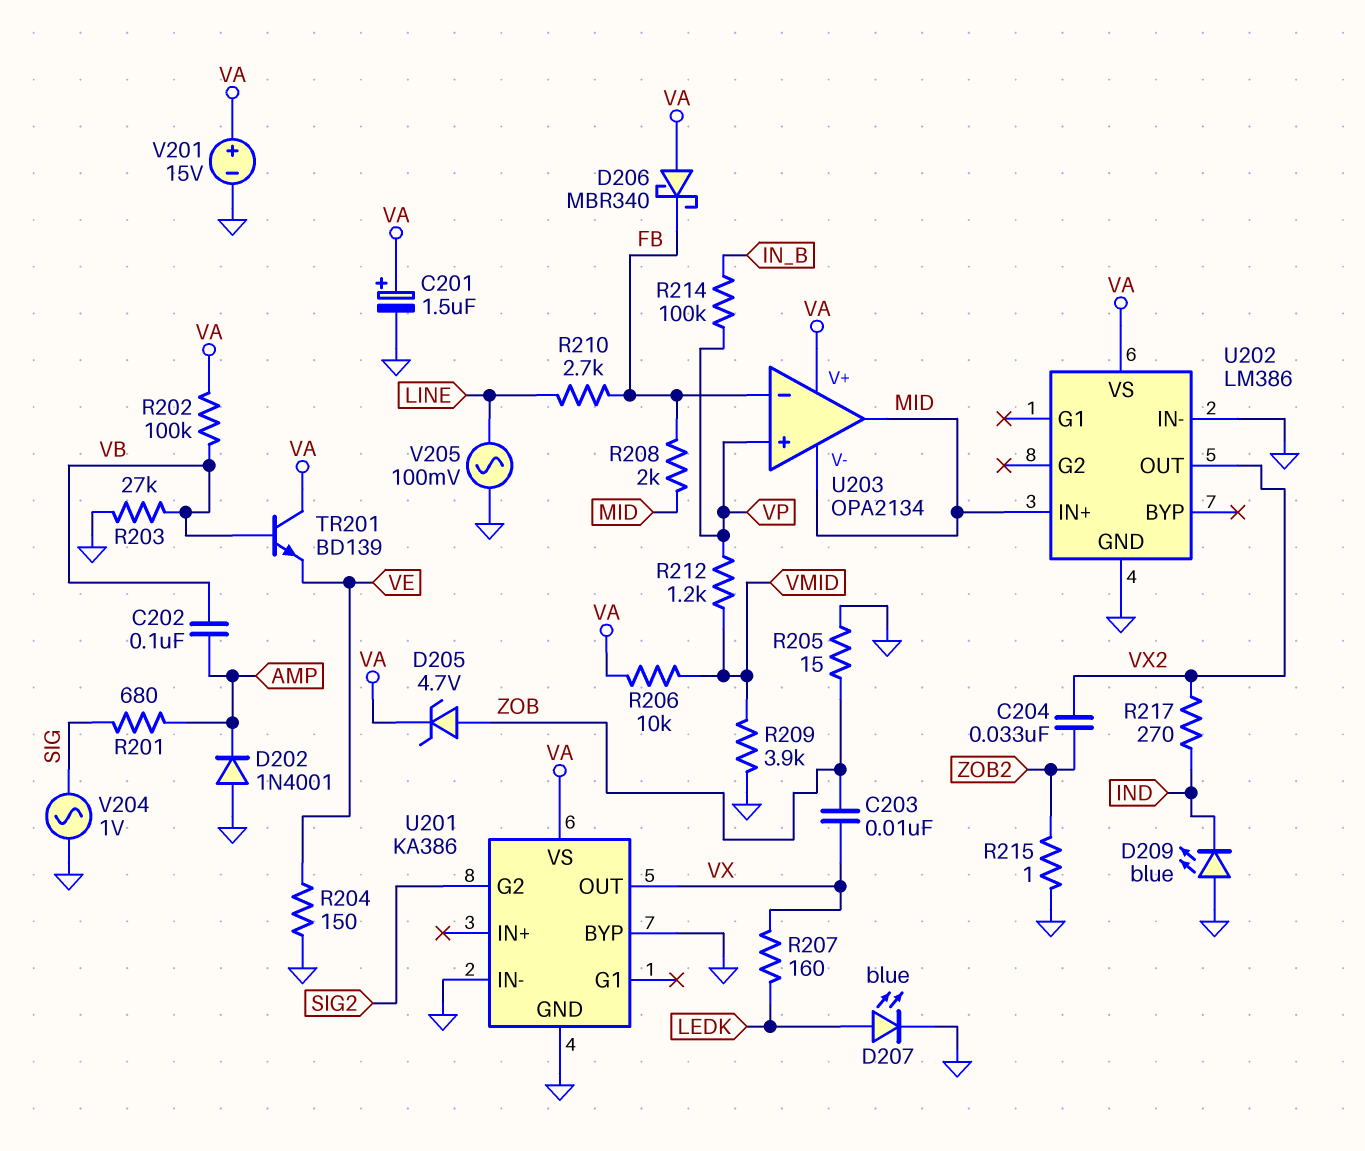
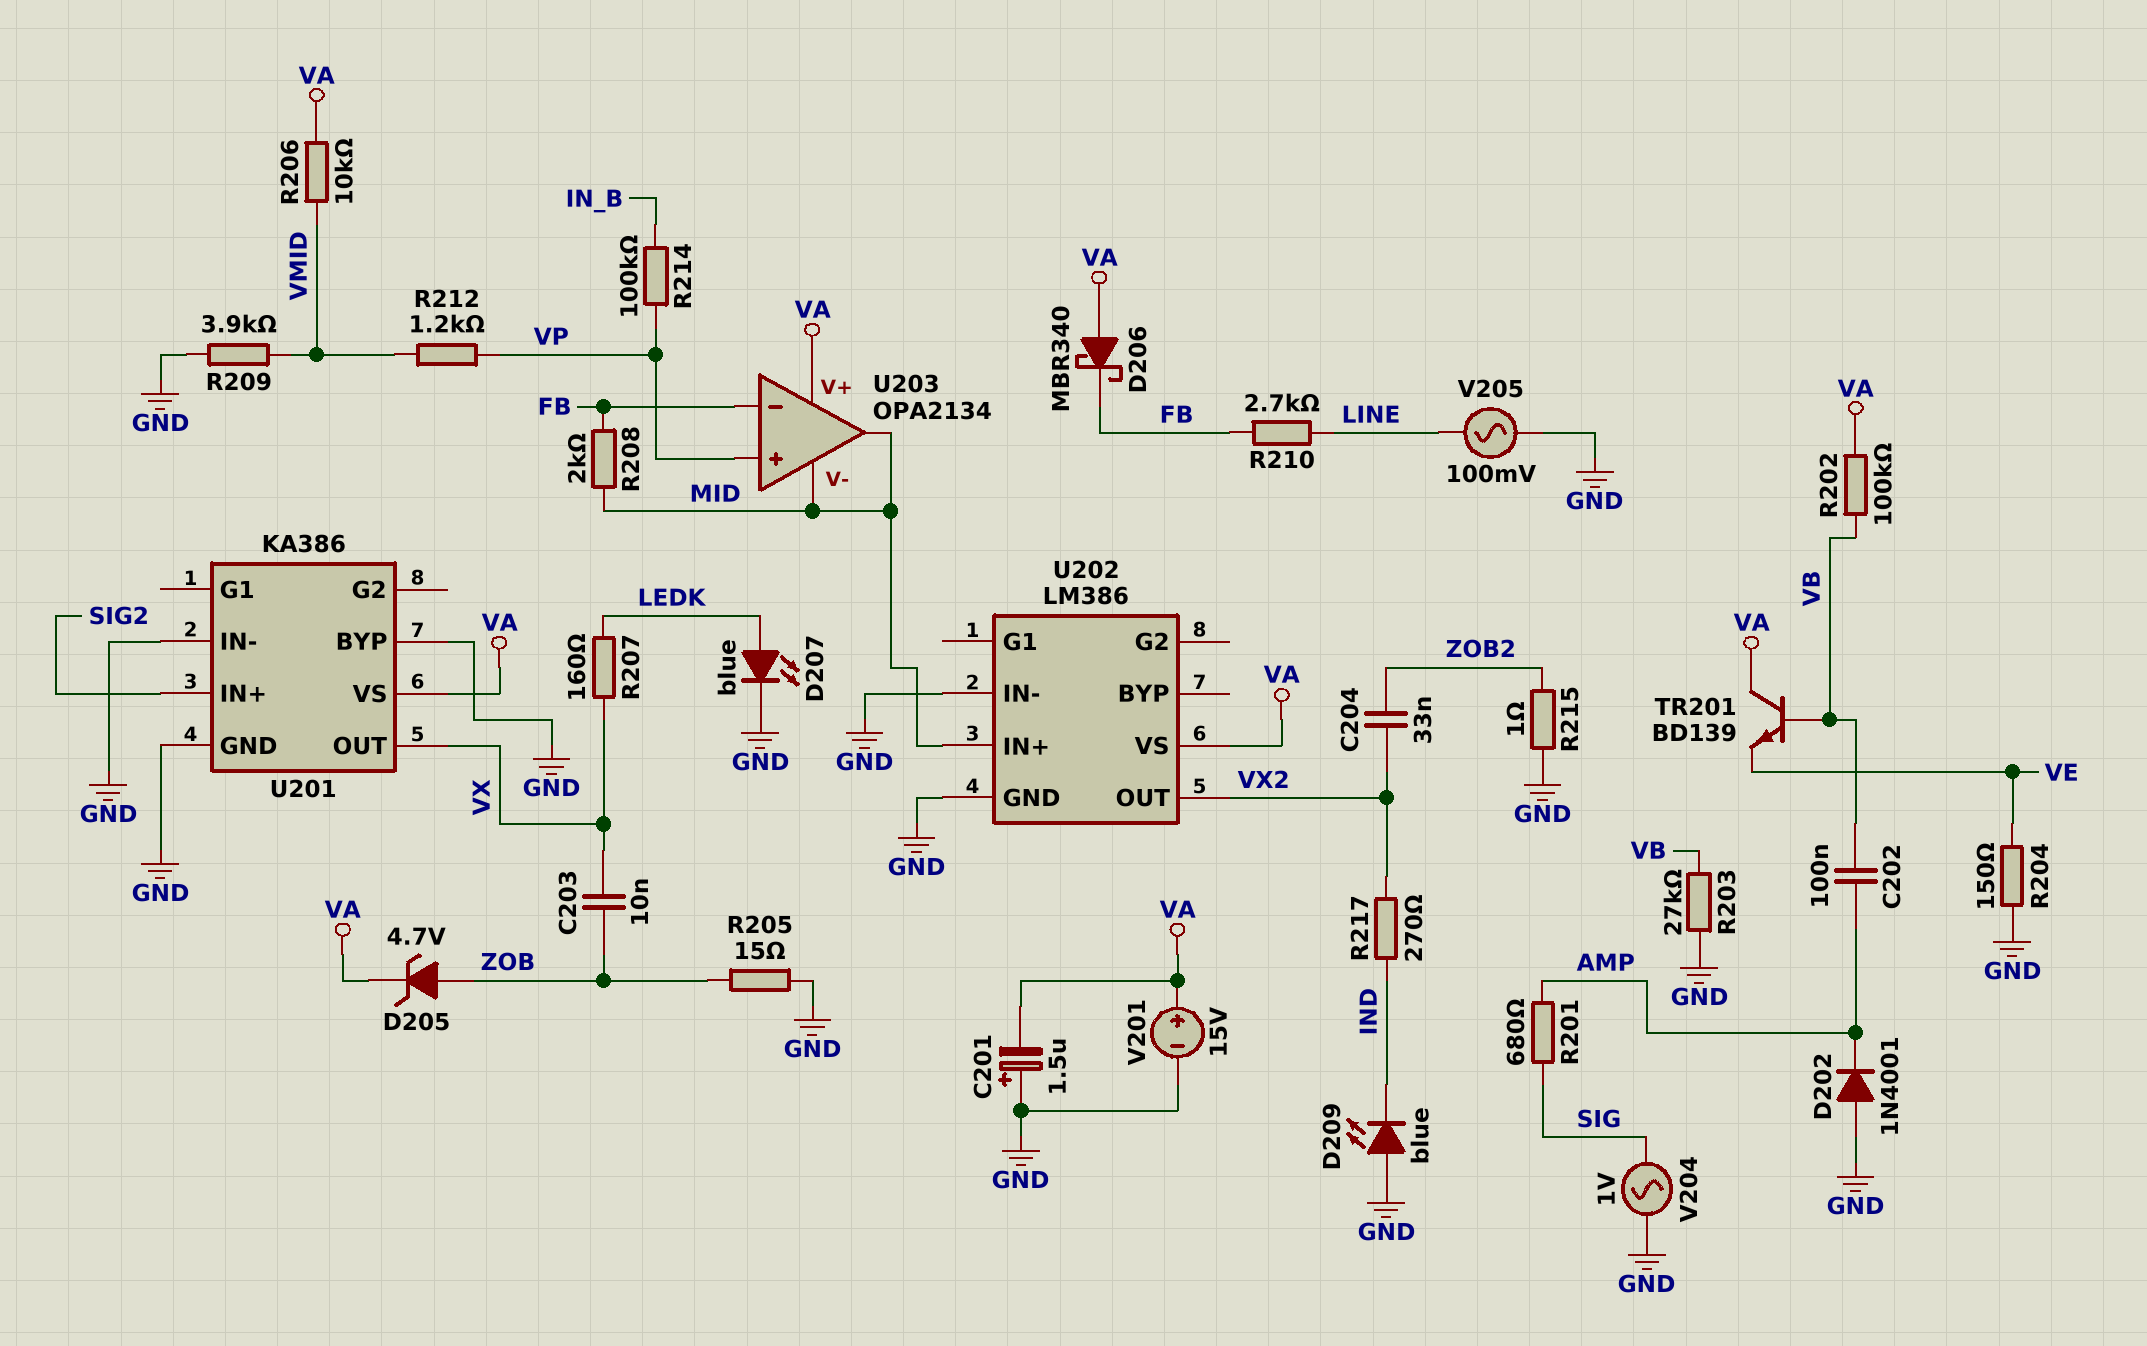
C201: 1.5uF (plus VA, minus GND) -> 1.5uF (plus GND, minus VA)
U201 pin G2: SIG2 -> none
U201 pin IN+: none -> SIG2

